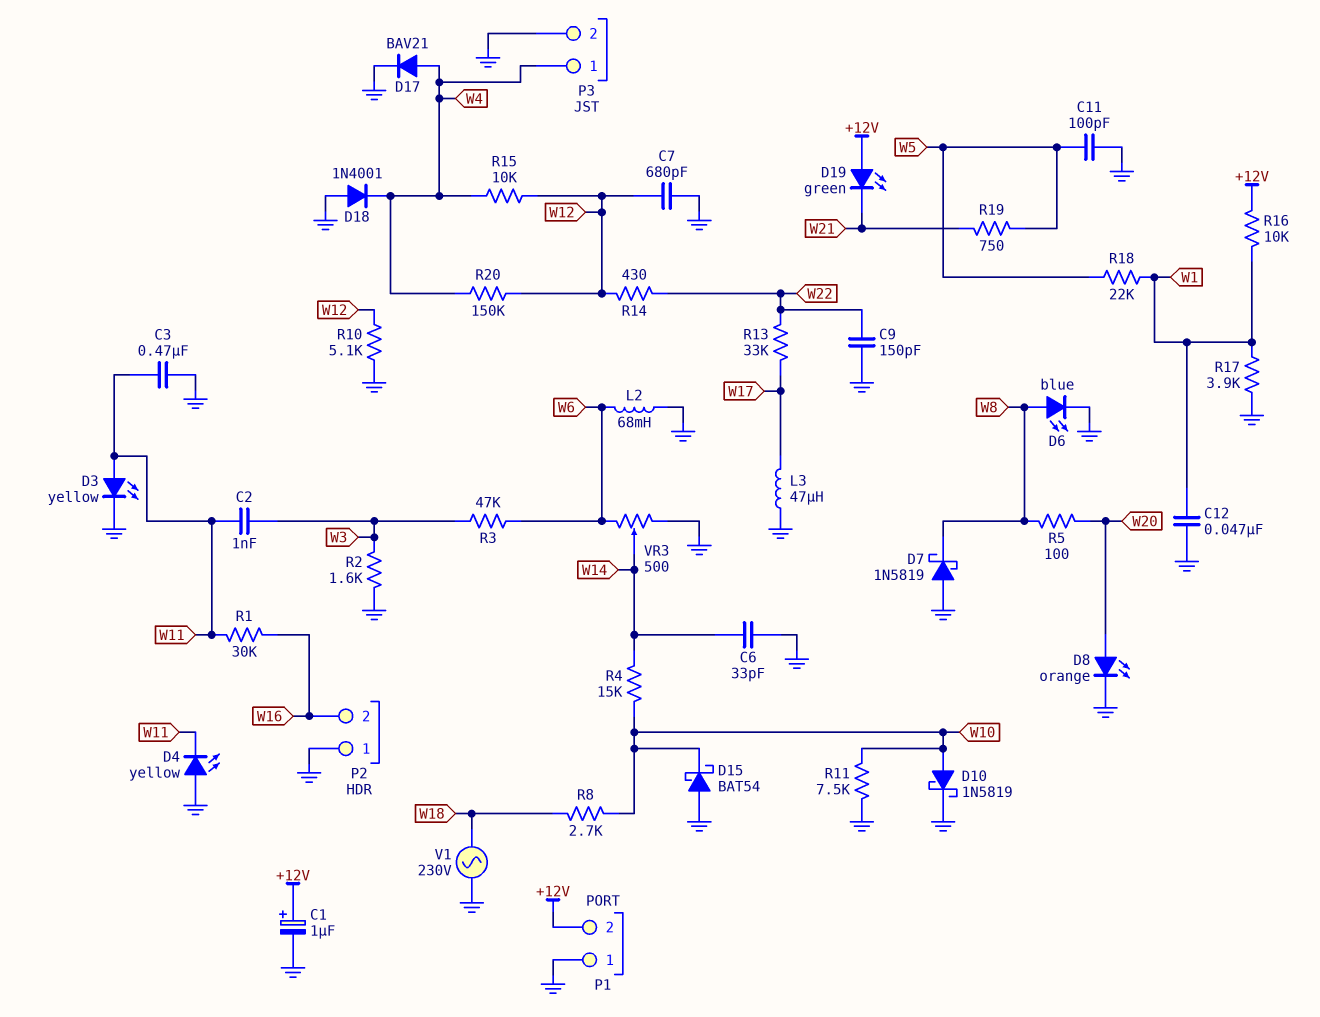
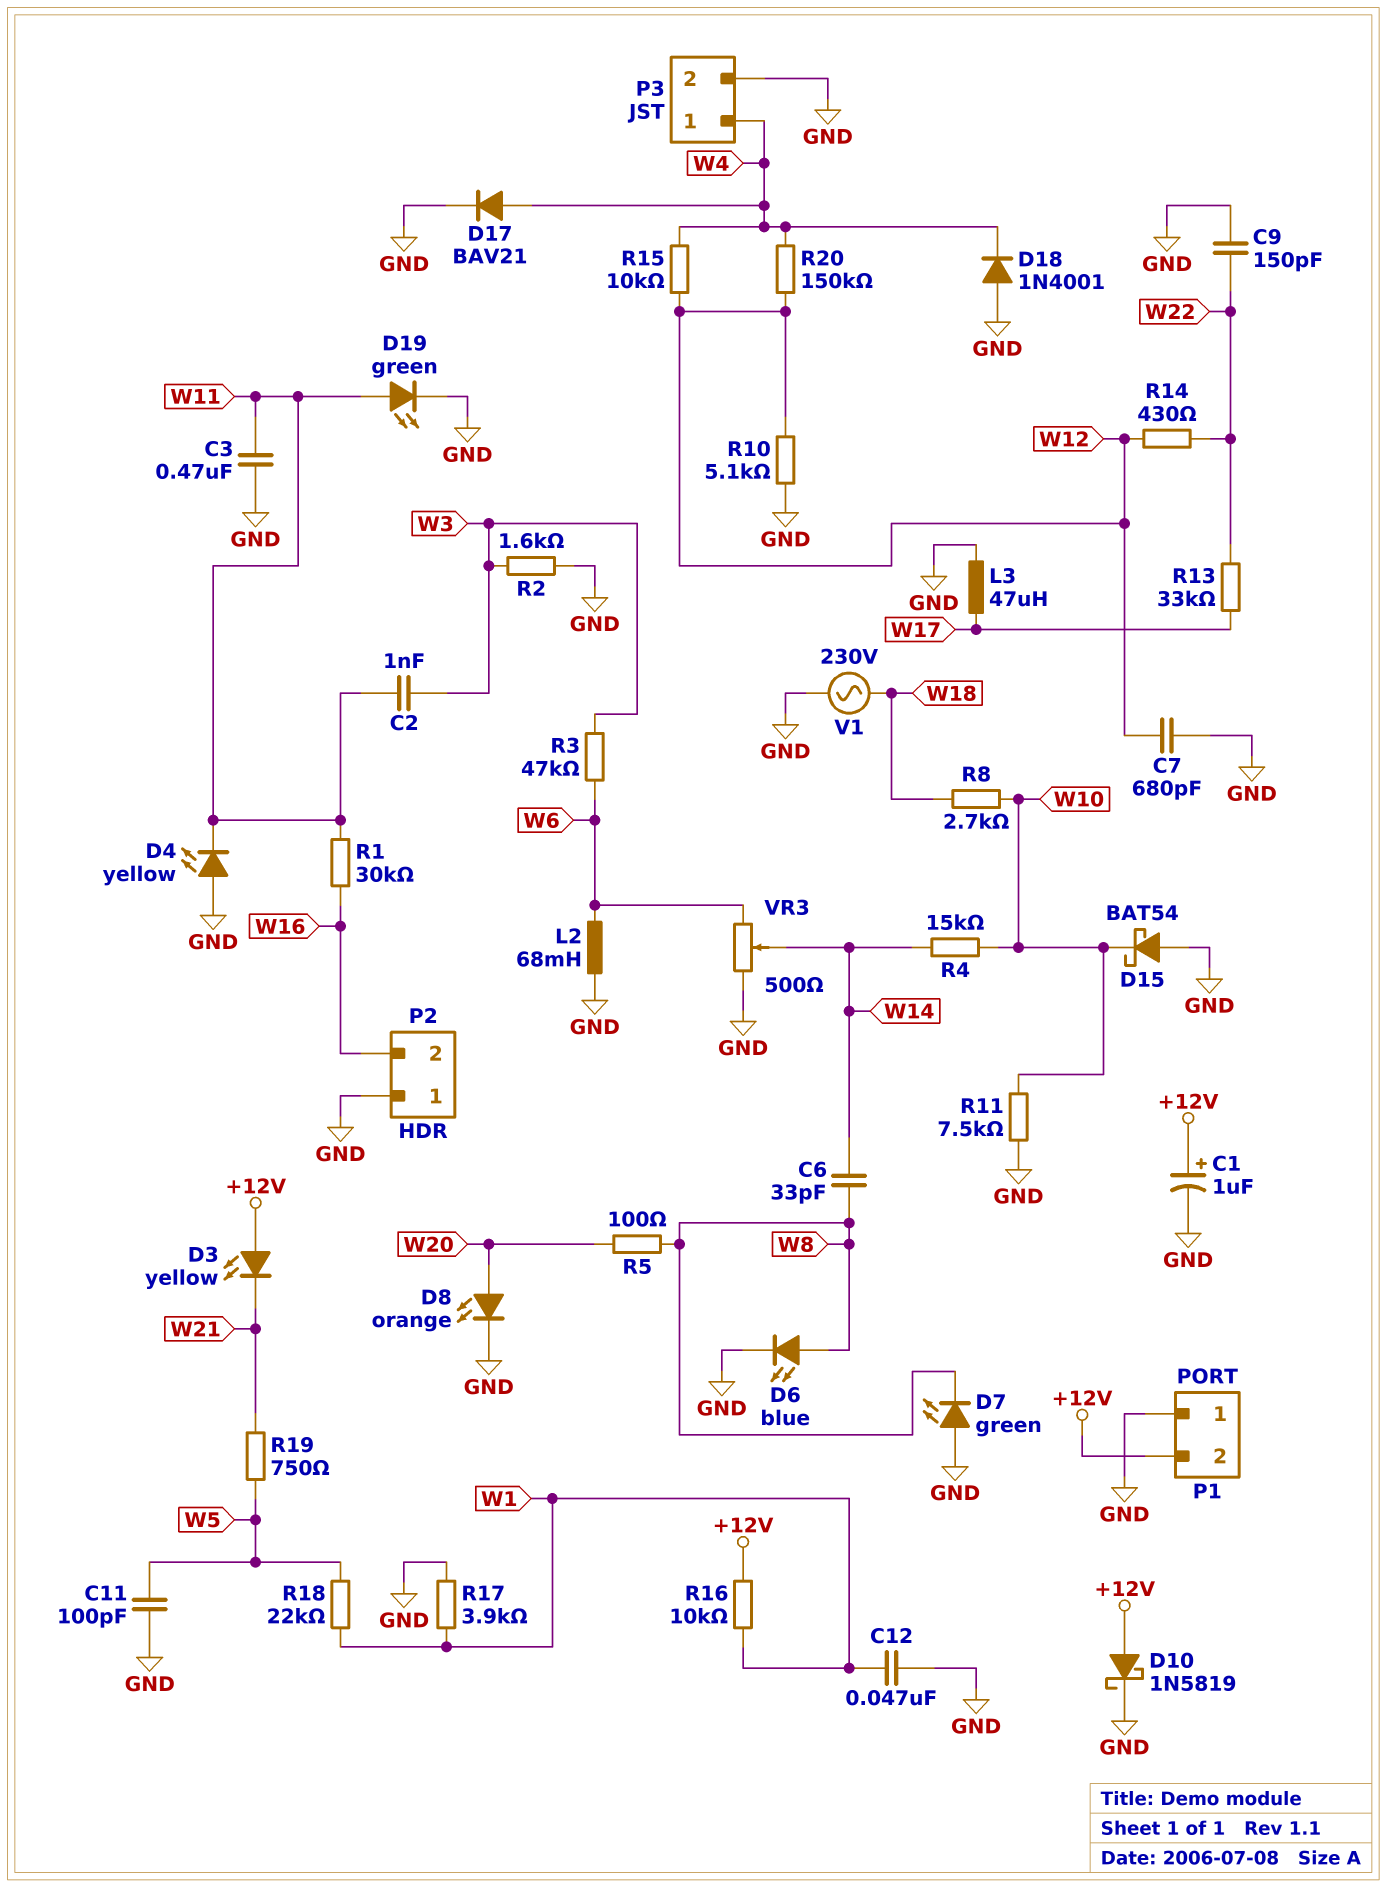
C6: 33pF (GND, W14) -> 33pF (W8, W14)
D3: LED yellow (A W11, K GND) -> LED yellow (A +12V, K W21)
D7: schottky 1N5819 (A GND, K W8) -> LED green (A GND, K W8)
D10: schottky 1N5819 (A W10, K GND) -> schottky 1N5819 (A +12V, K GND)
D19: LED green (A +12V, K W21) -> LED green (A W11, K GND)

